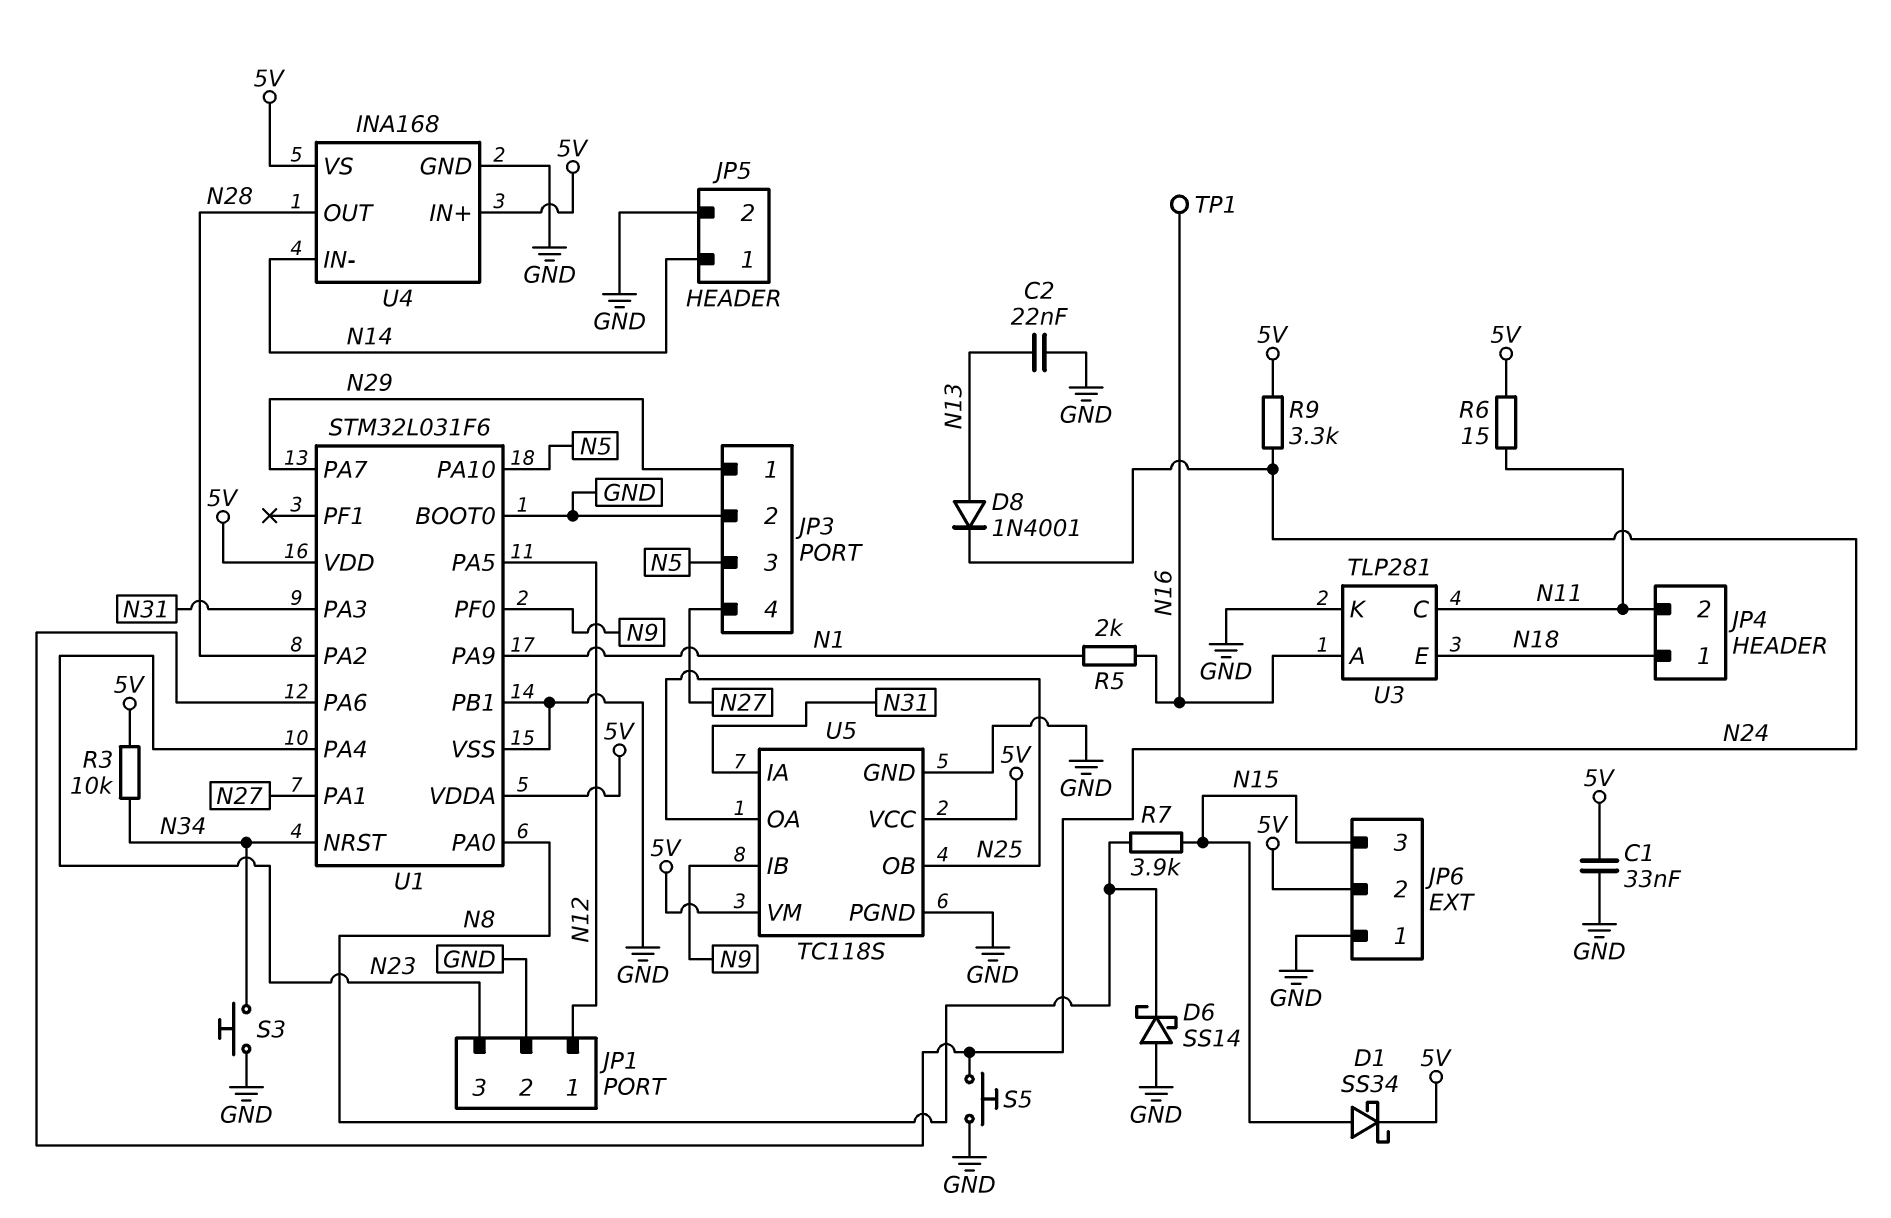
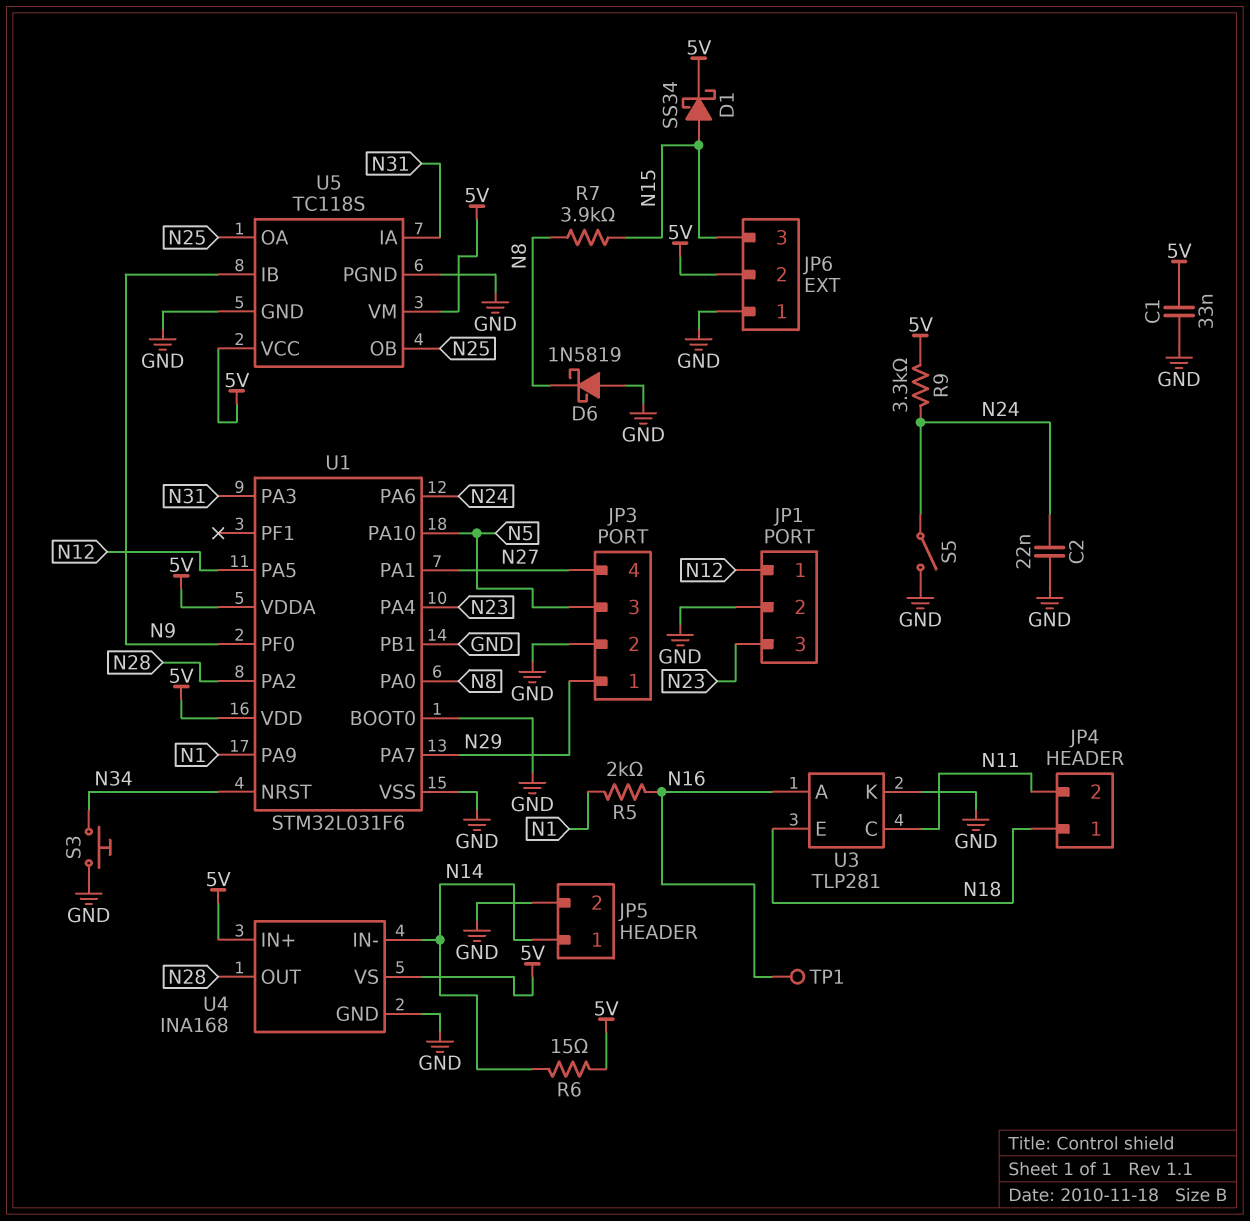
C2: 22nF (GND, N13) -> 22nF (GND, N24)
D6: schottky SS14 (A GND, K N8) -> schottky 1N5819 (A GND, K N8)
D8: diode 1N4001 (A N13, K N24) -> none
R3: 10k (5V, N34) -> none
R6: 15 (5V, N11) -> 15 (5V, N14)
S5: button (GND, N24) -> switch (GND, N24)

